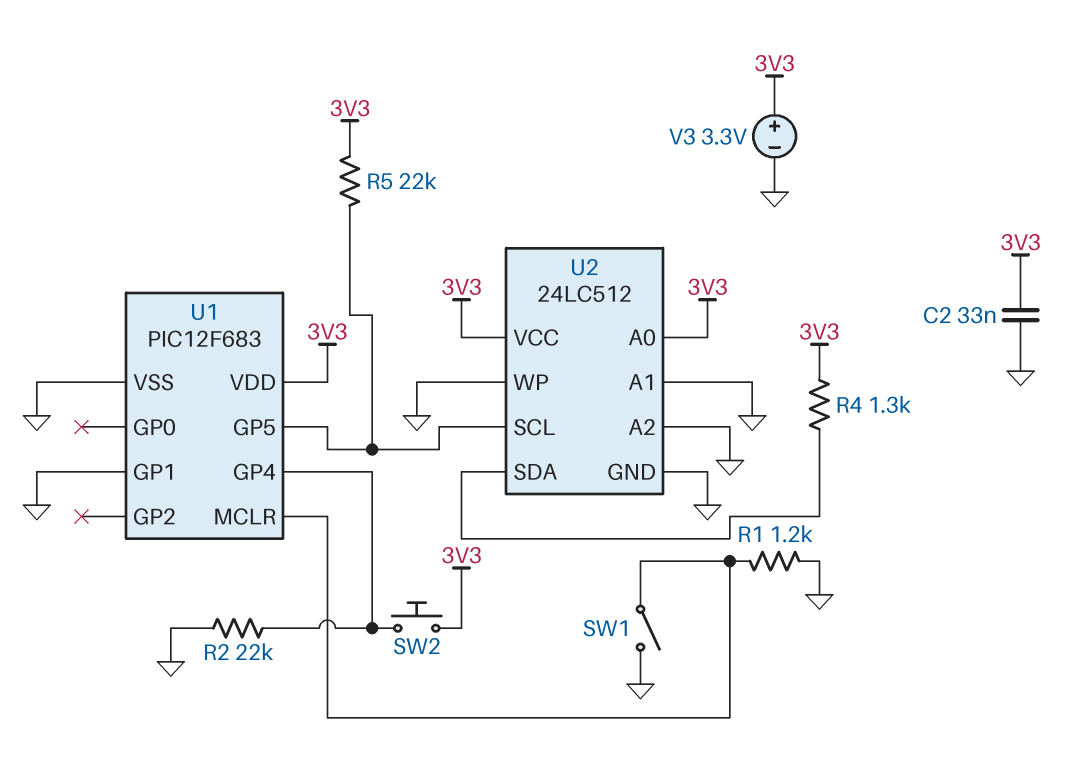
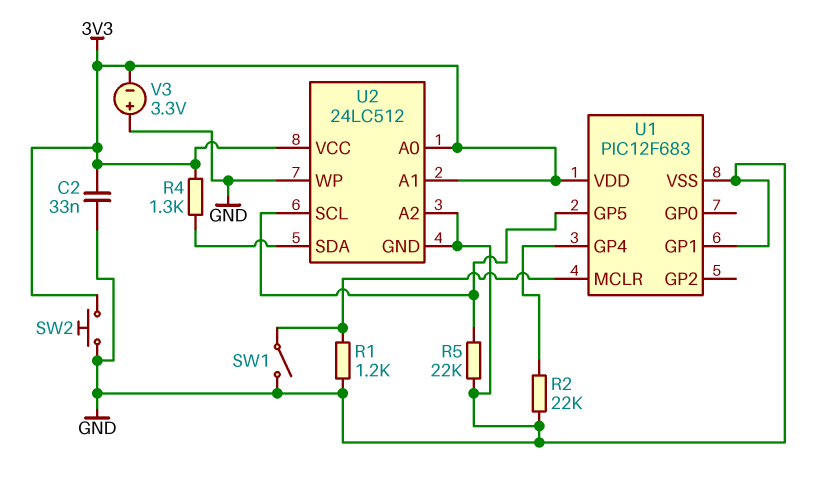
R5: 22k (3V3, U1/GP5) -> 22k (GND, U1/GP5)
SW2: button (3V3, U1/GP4) -> button (3V3, GND)
U2 pin A1: GND -> 3V3
V3: 3.3V (plus 3V3, minus GND) -> 3.3V (plus GND, minus 3V3)

